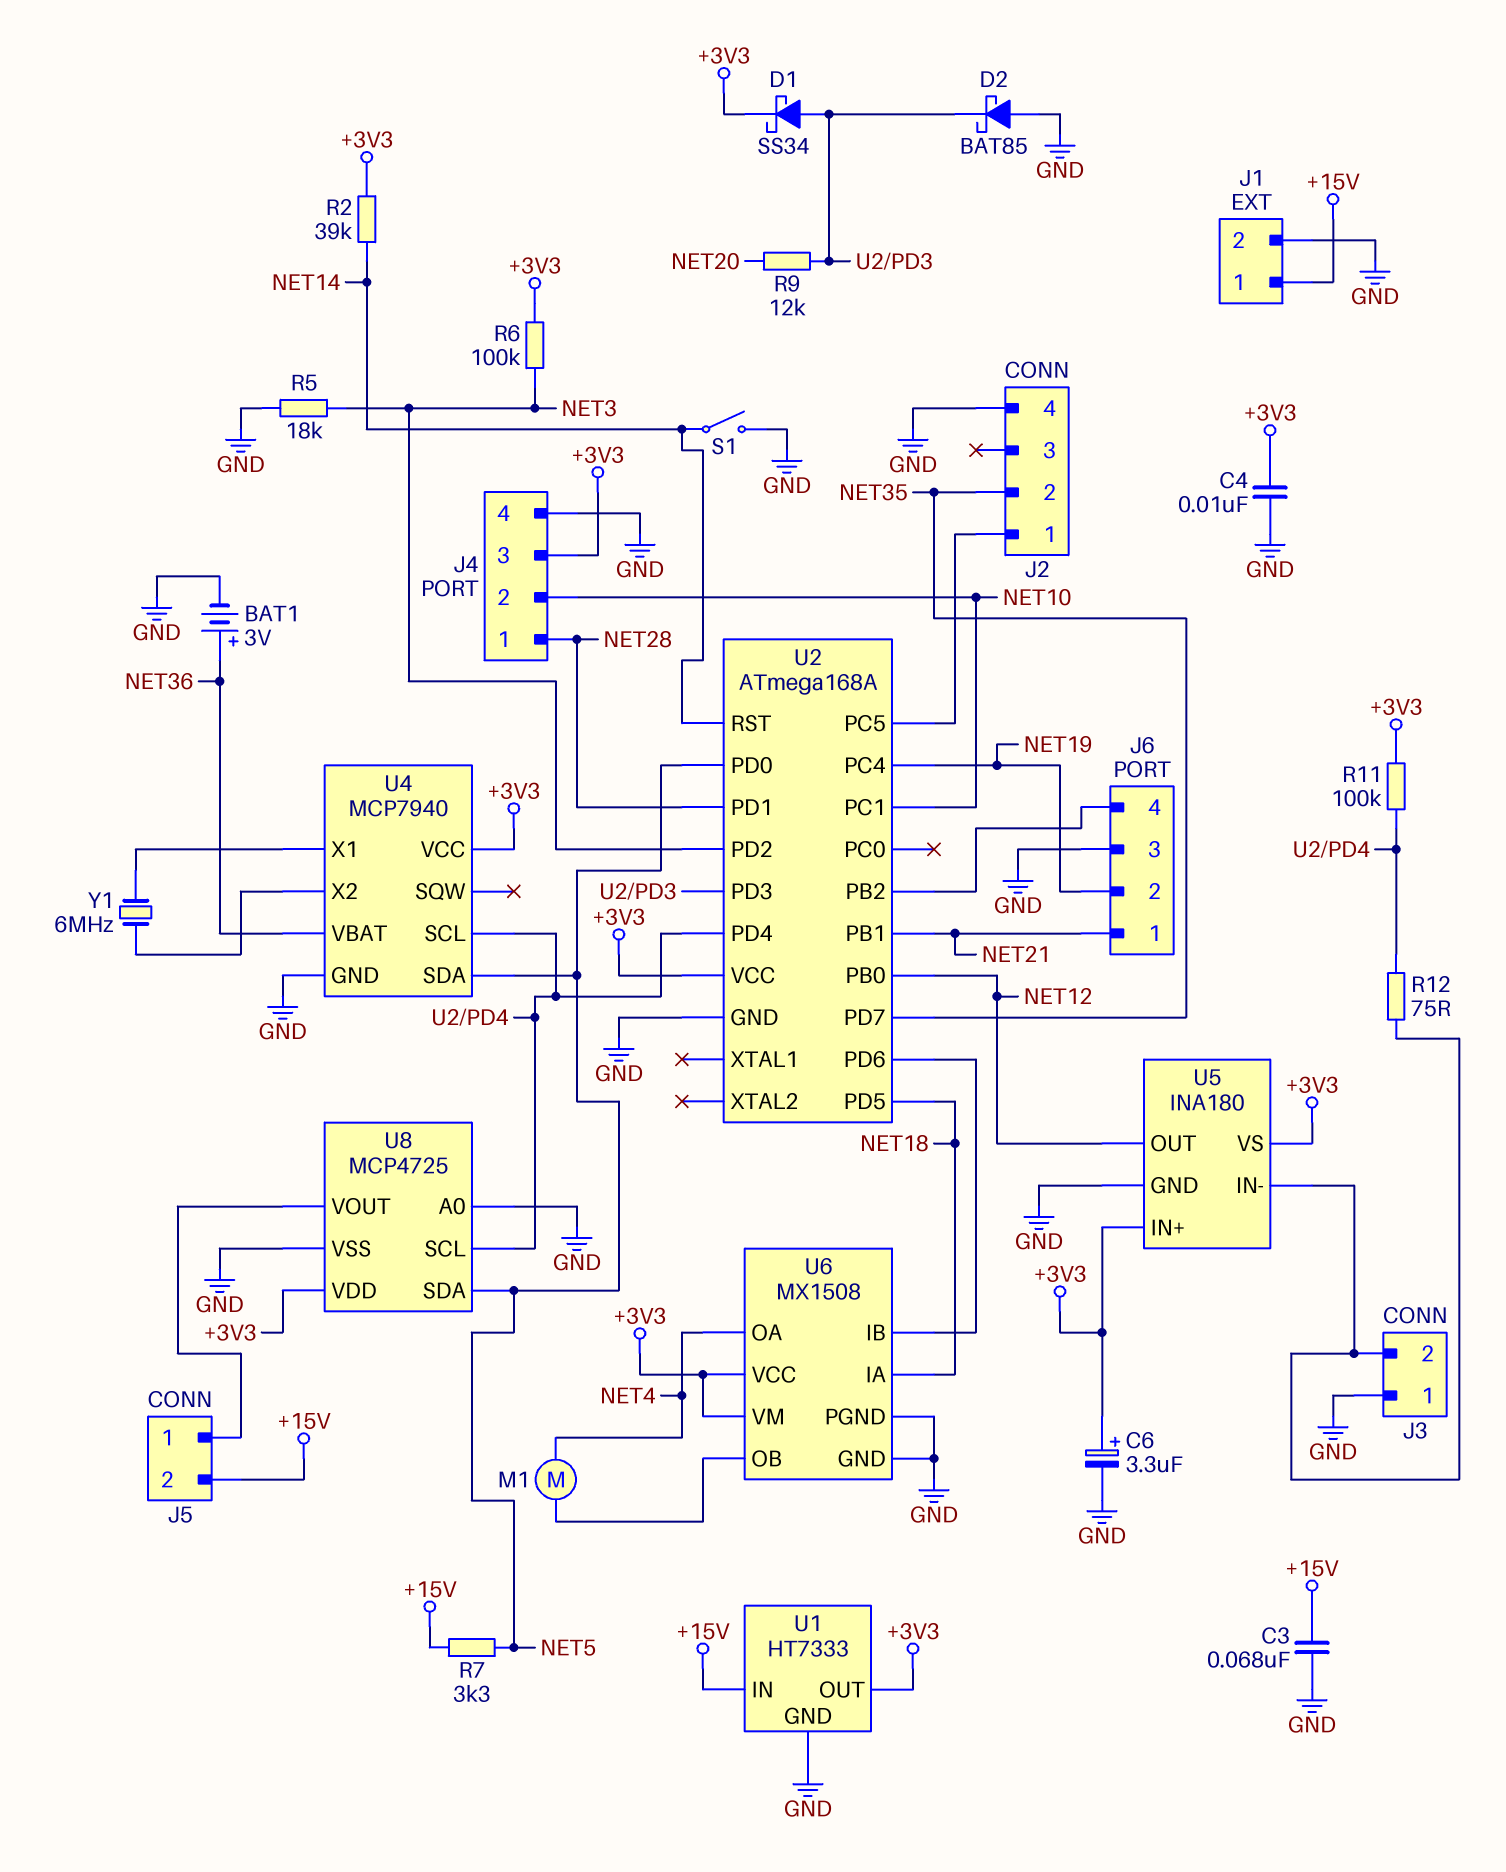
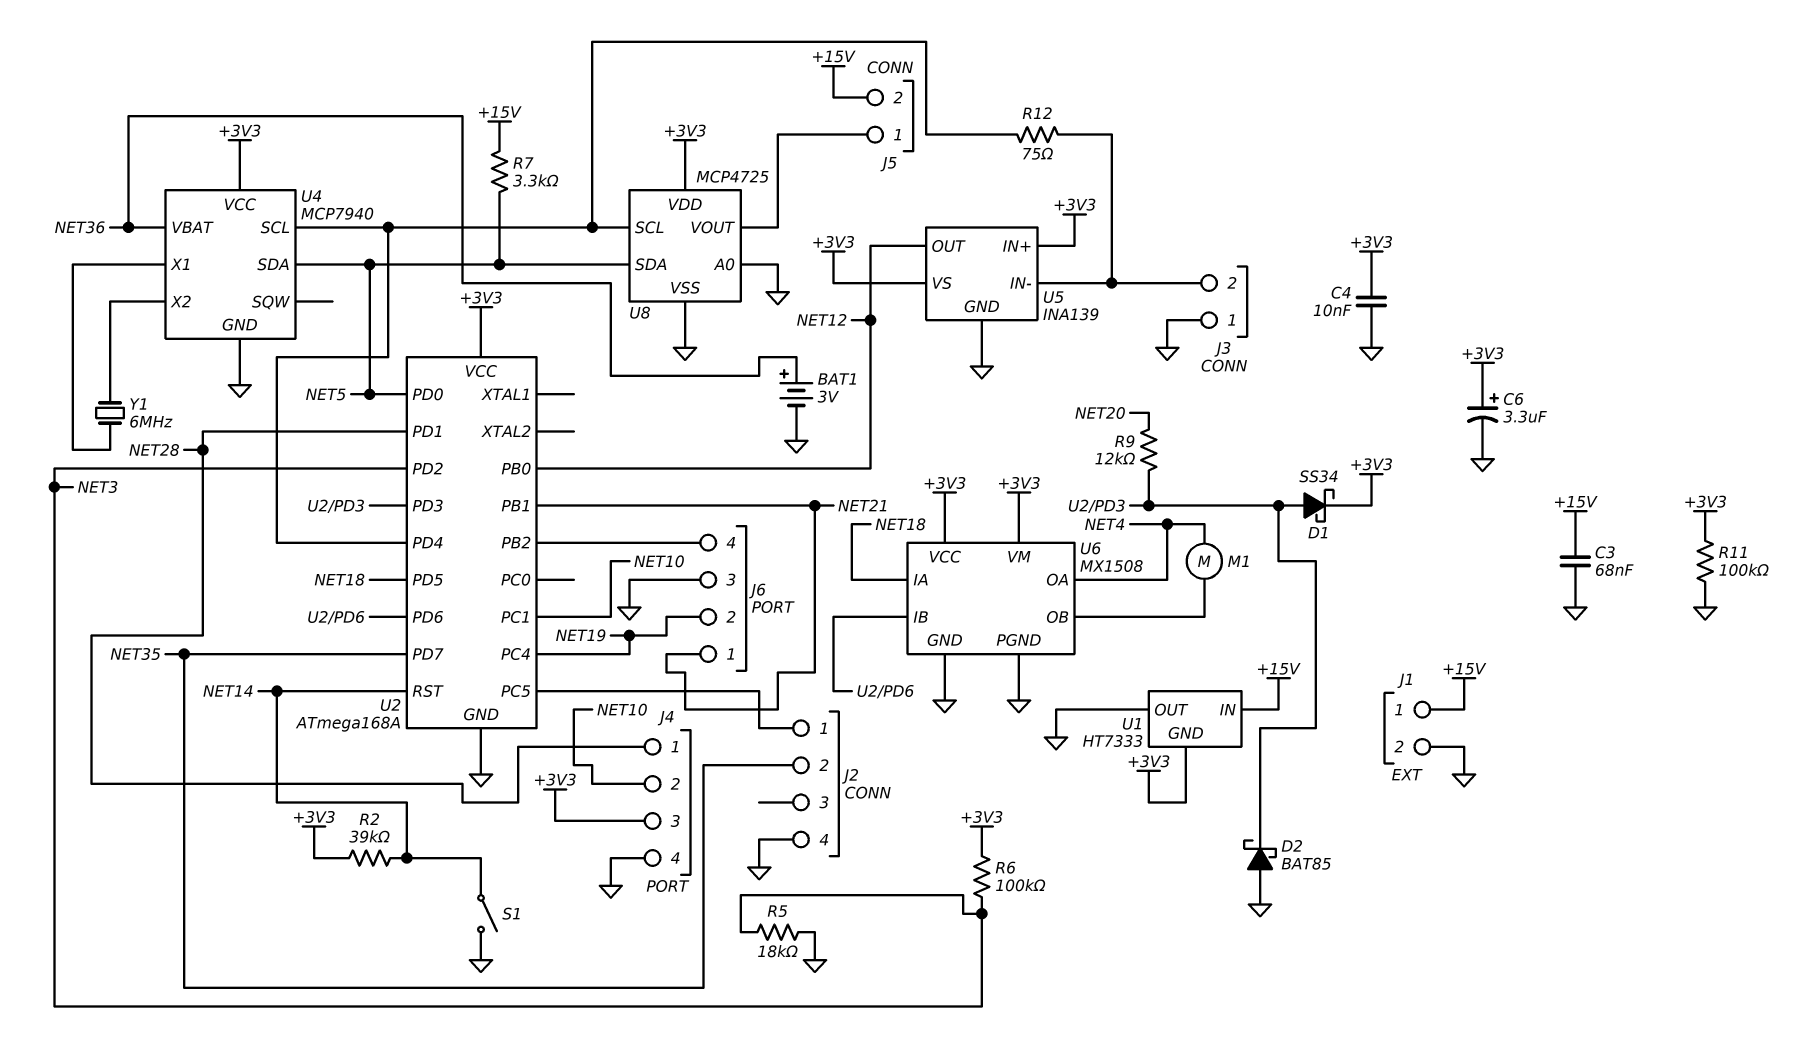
R11: 100k (+3V3, U2/PD4) -> 100k (+3V3, GND)
U1 pin GND: GND -> +3V3
U1 pin OUT: +3V3 -> GND
U5: INA180 -> INA139

